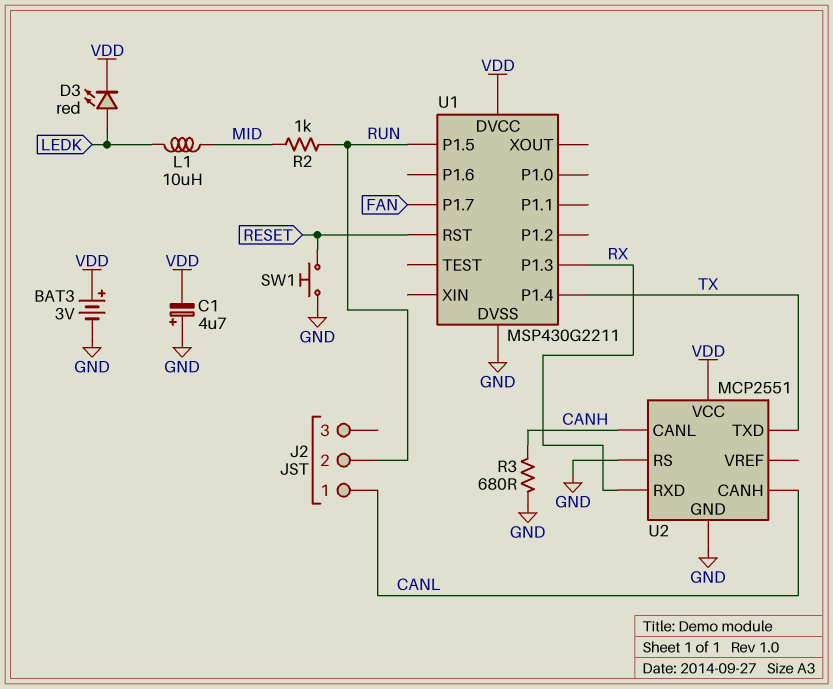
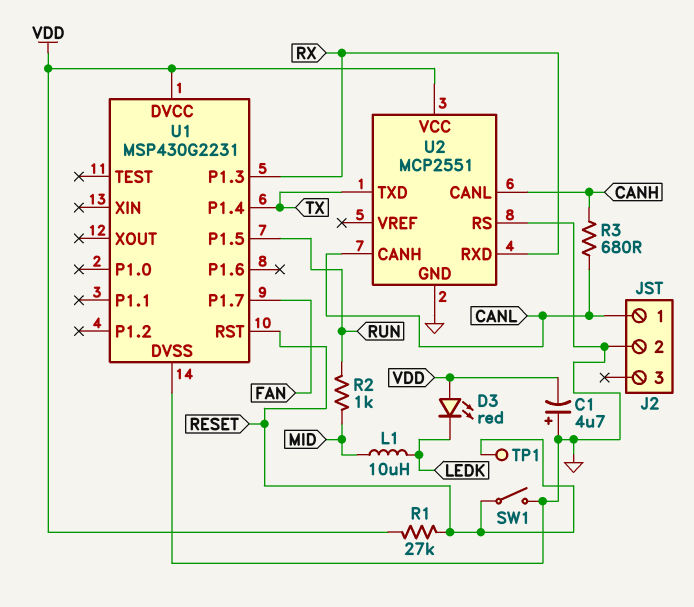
BAT3: 3V (plus VDD, minus GND) -> none
D3: LED red (A LEDK, K VDD) -> LED red (A VDD, K LEDK)
J2 pin 2: RUN -> GND
R1: none -> 27k (RESET, VDD)
R3: 680 (CANH, GND) -> 680 (CANH, CANL)
SW1: button (GND, RESET) -> switch (GND, RESET)
TP1: none -> test point (RESET)
U1: MSP430G2211 -> MSP430G2231

